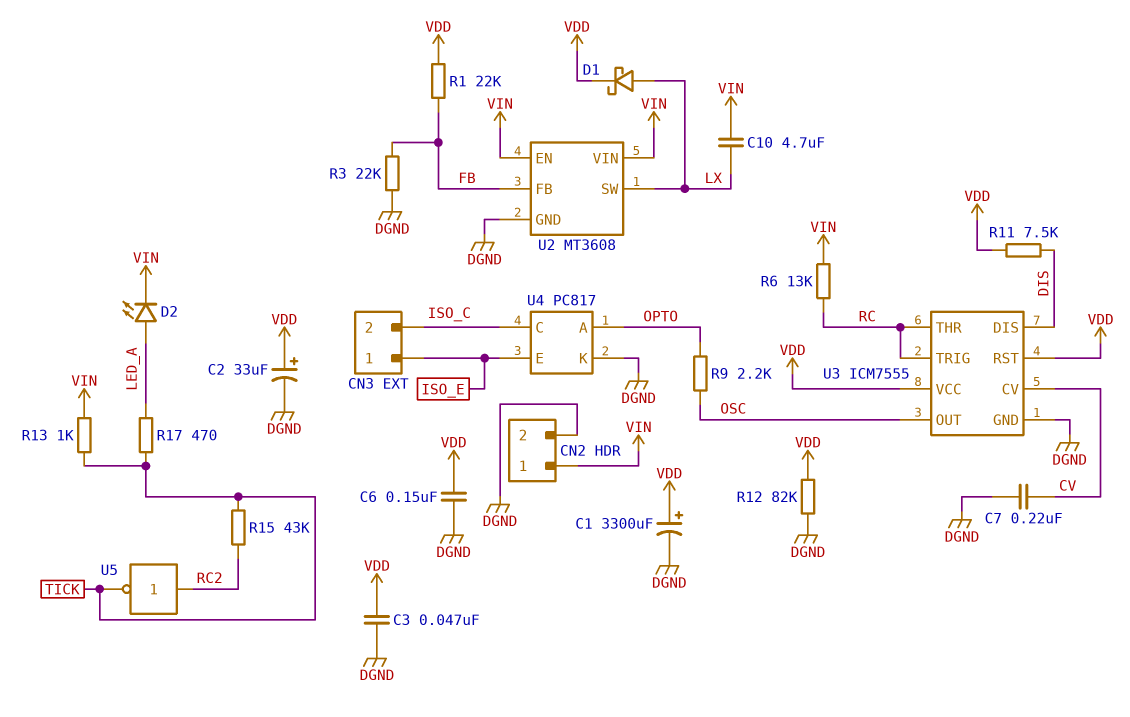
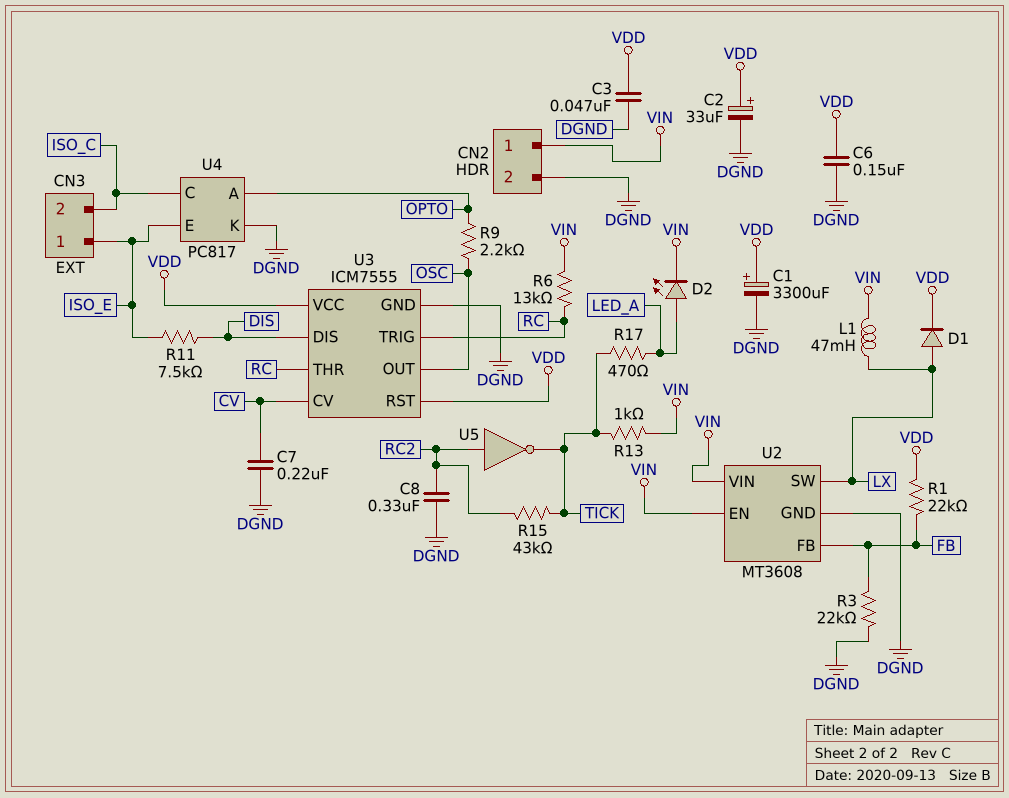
C8: none -> 330nF (DGND, RC2)
C10: 4.7uF (LX, VIN) -> none
D1: schottky (A LX, K VDD) -> diode (A LX, K VDD)
L1: none -> 47mH (LX, VIN)
R11: 7.5k (DIS, VDD) -> 7.5k (DIS, ISO_E)
R12: 82k (DGND, VDD) -> none

